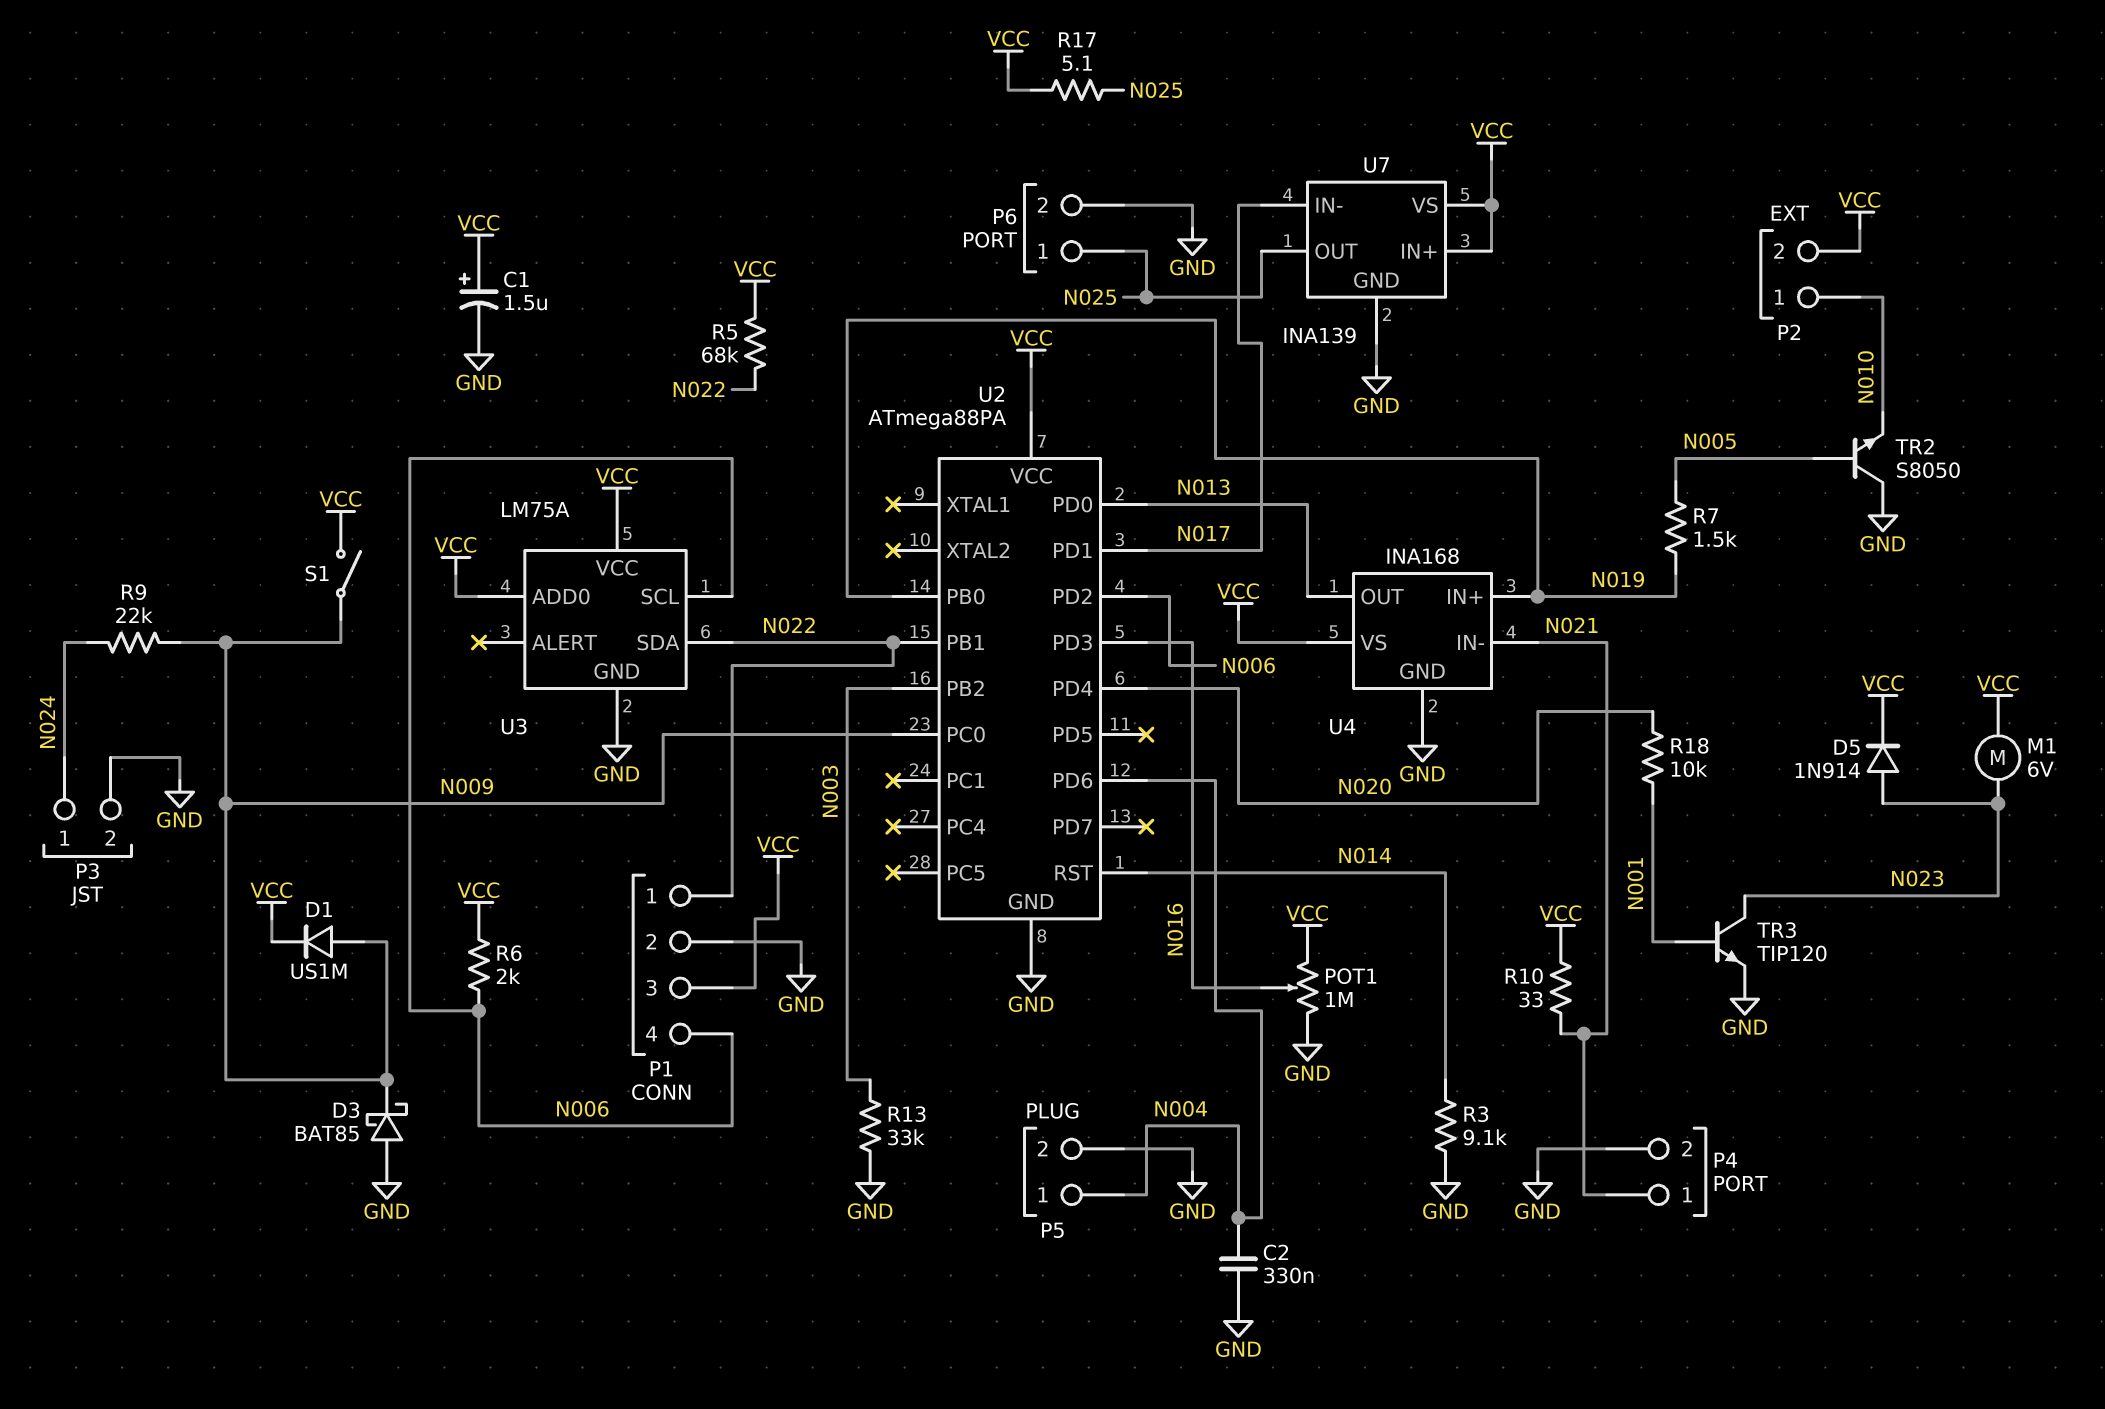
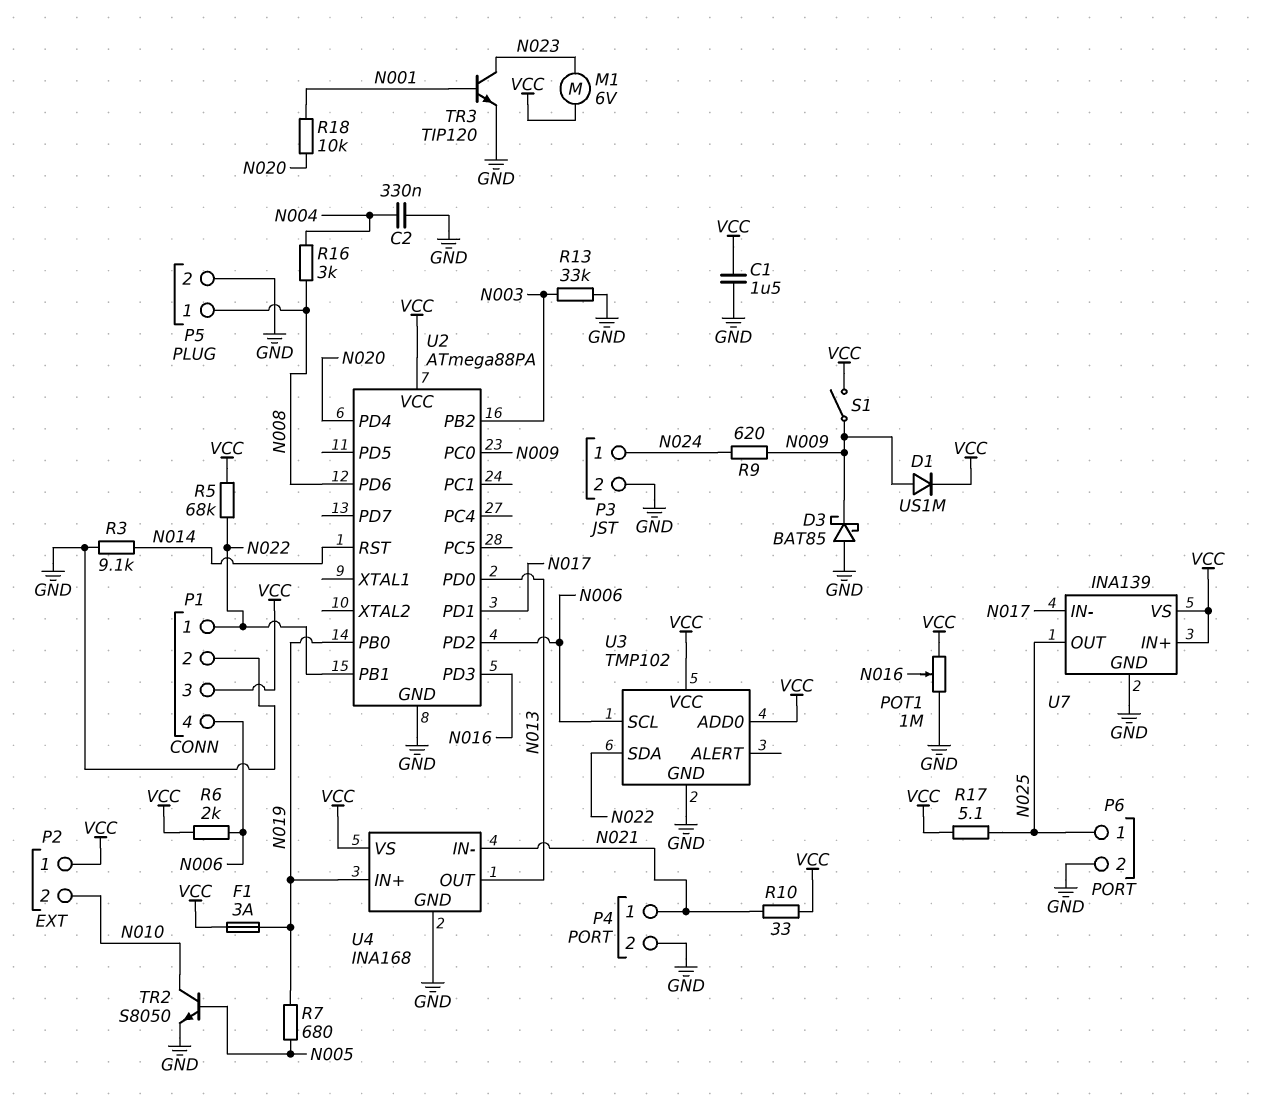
C1: 1.5uF (plus VCC, minus GND) -> 1.5uF (GND, VCC)
D5: diode 1N914 (A N023, K VCC) -> none
F1: none -> 3A (N019, VCC)
P2 pin 1: N010 -> VCC
P2 pin 2: VCC -> N010
P5 pin 1: N004 -> N008
R7: 1.5k (N005, N019) -> 680 (N005, N019)
R9: 22k (N009, N024) -> 620 (N009, N024)
R16: none -> 3k (N004, N008)
TR2: NPN S8050 (B N005, C GND, E N010) -> NPN S8050 (B N005, C N010, E GND)
U2 pin PD6: N004 -> N008
U3: LM75A -> TMP102

